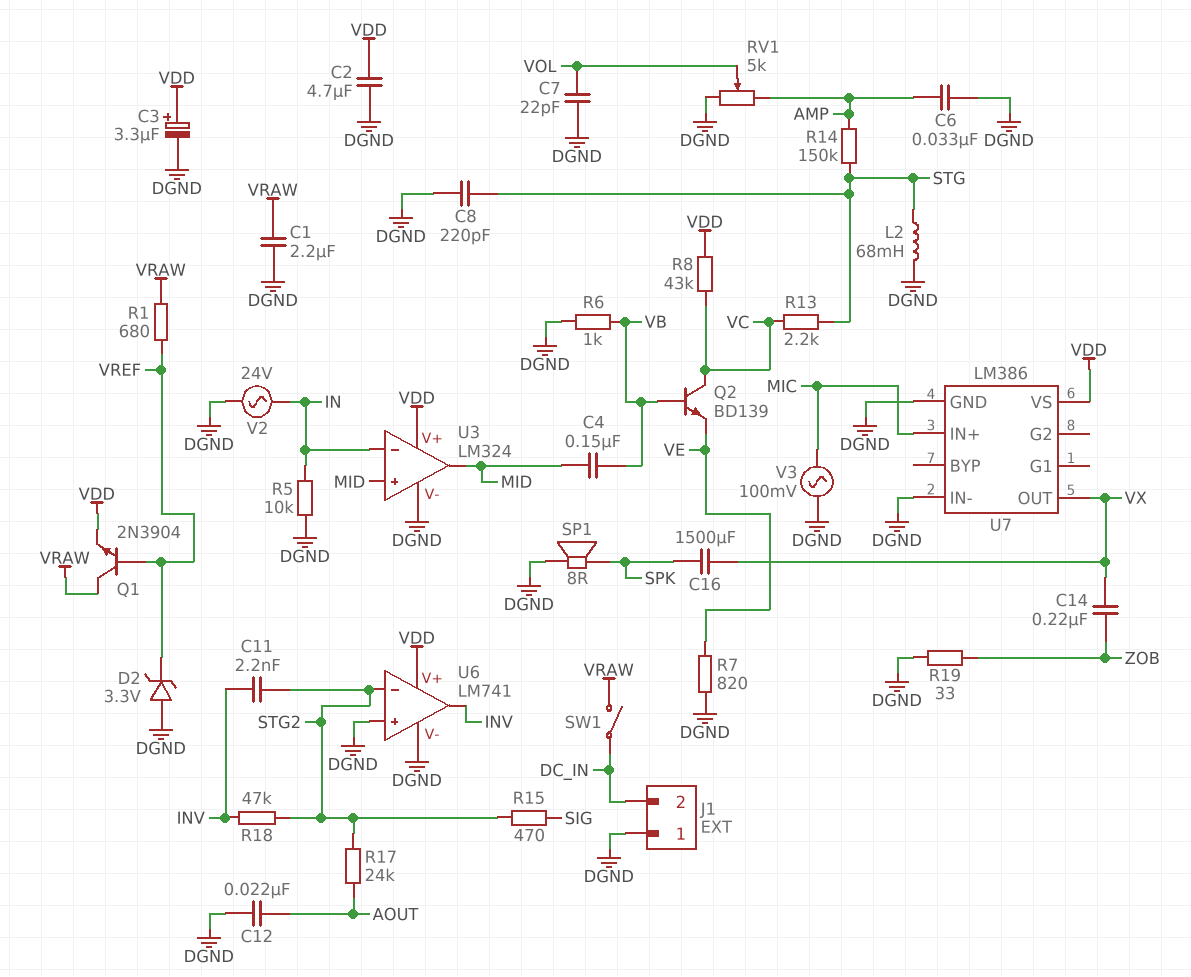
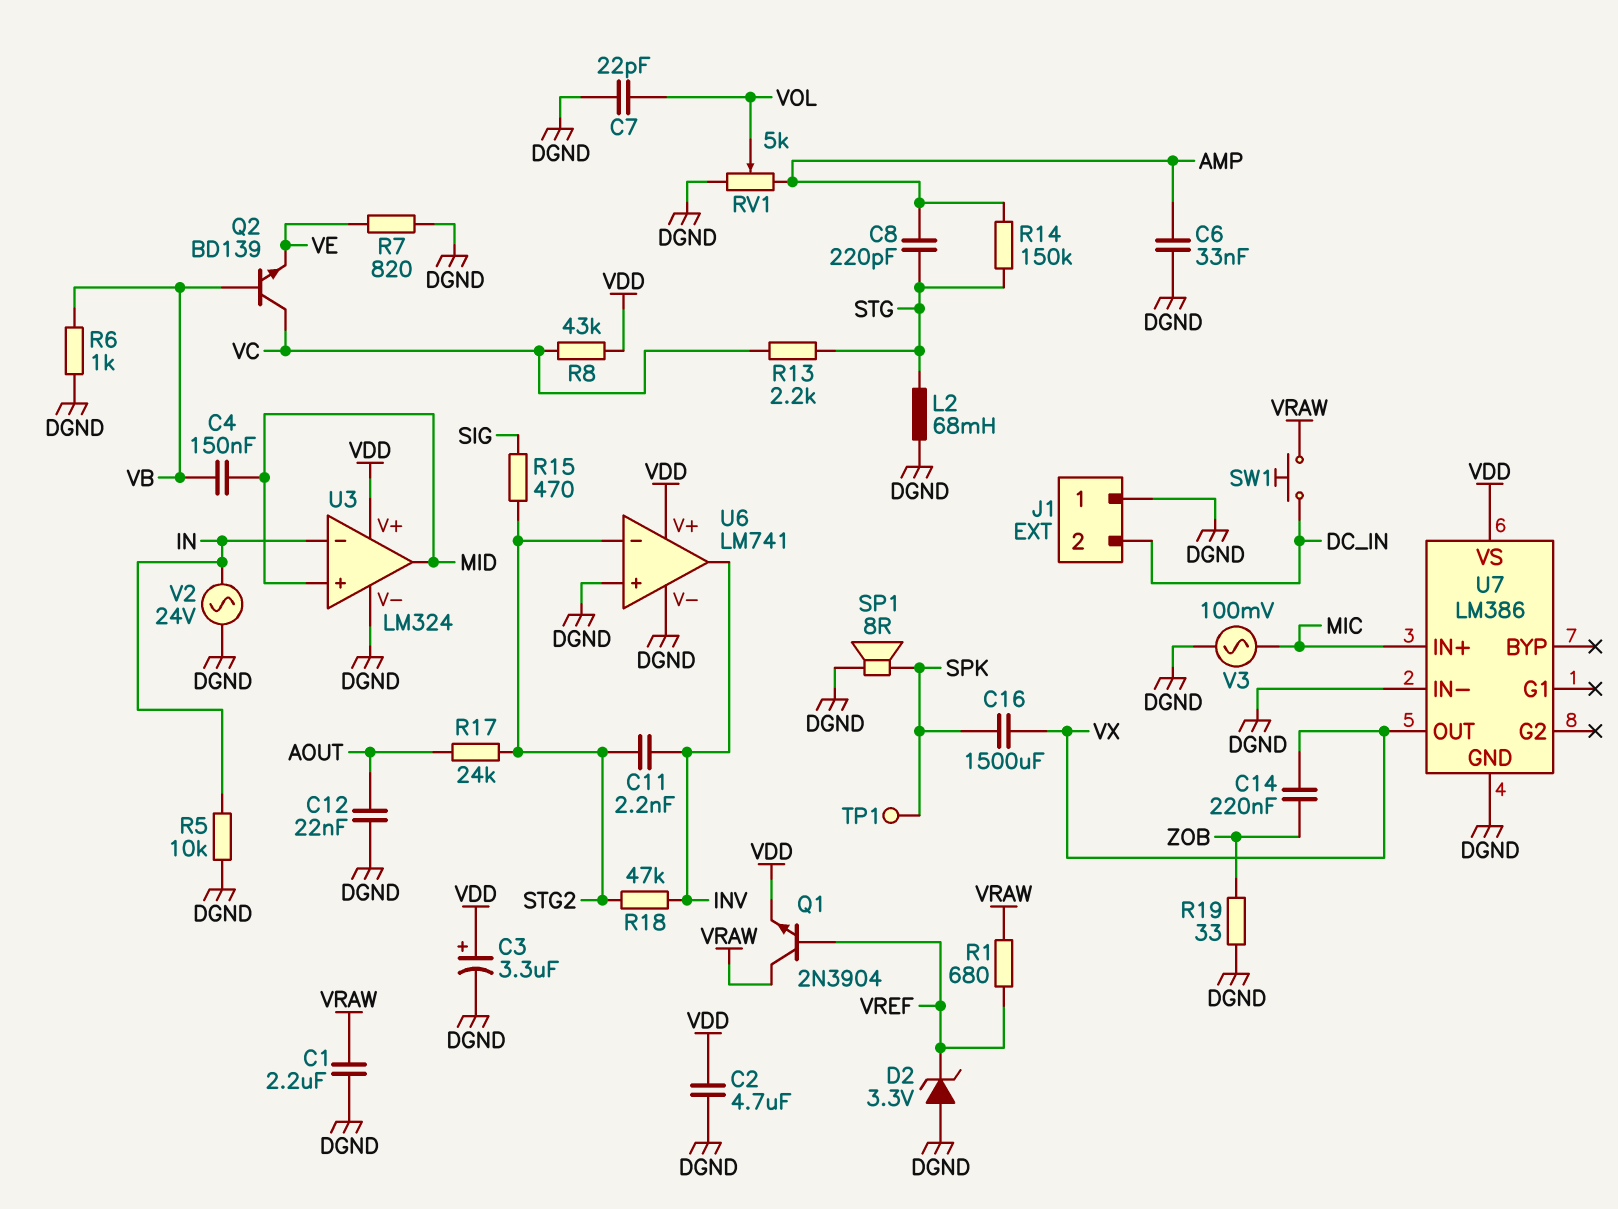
C8: 220pF (DGND, STG) -> 220pF (AMP, STG)
SW1: switch (DC_IN, VRAW) -> button (DC_IN, VRAW)
TP1: none -> test point (SPK)

